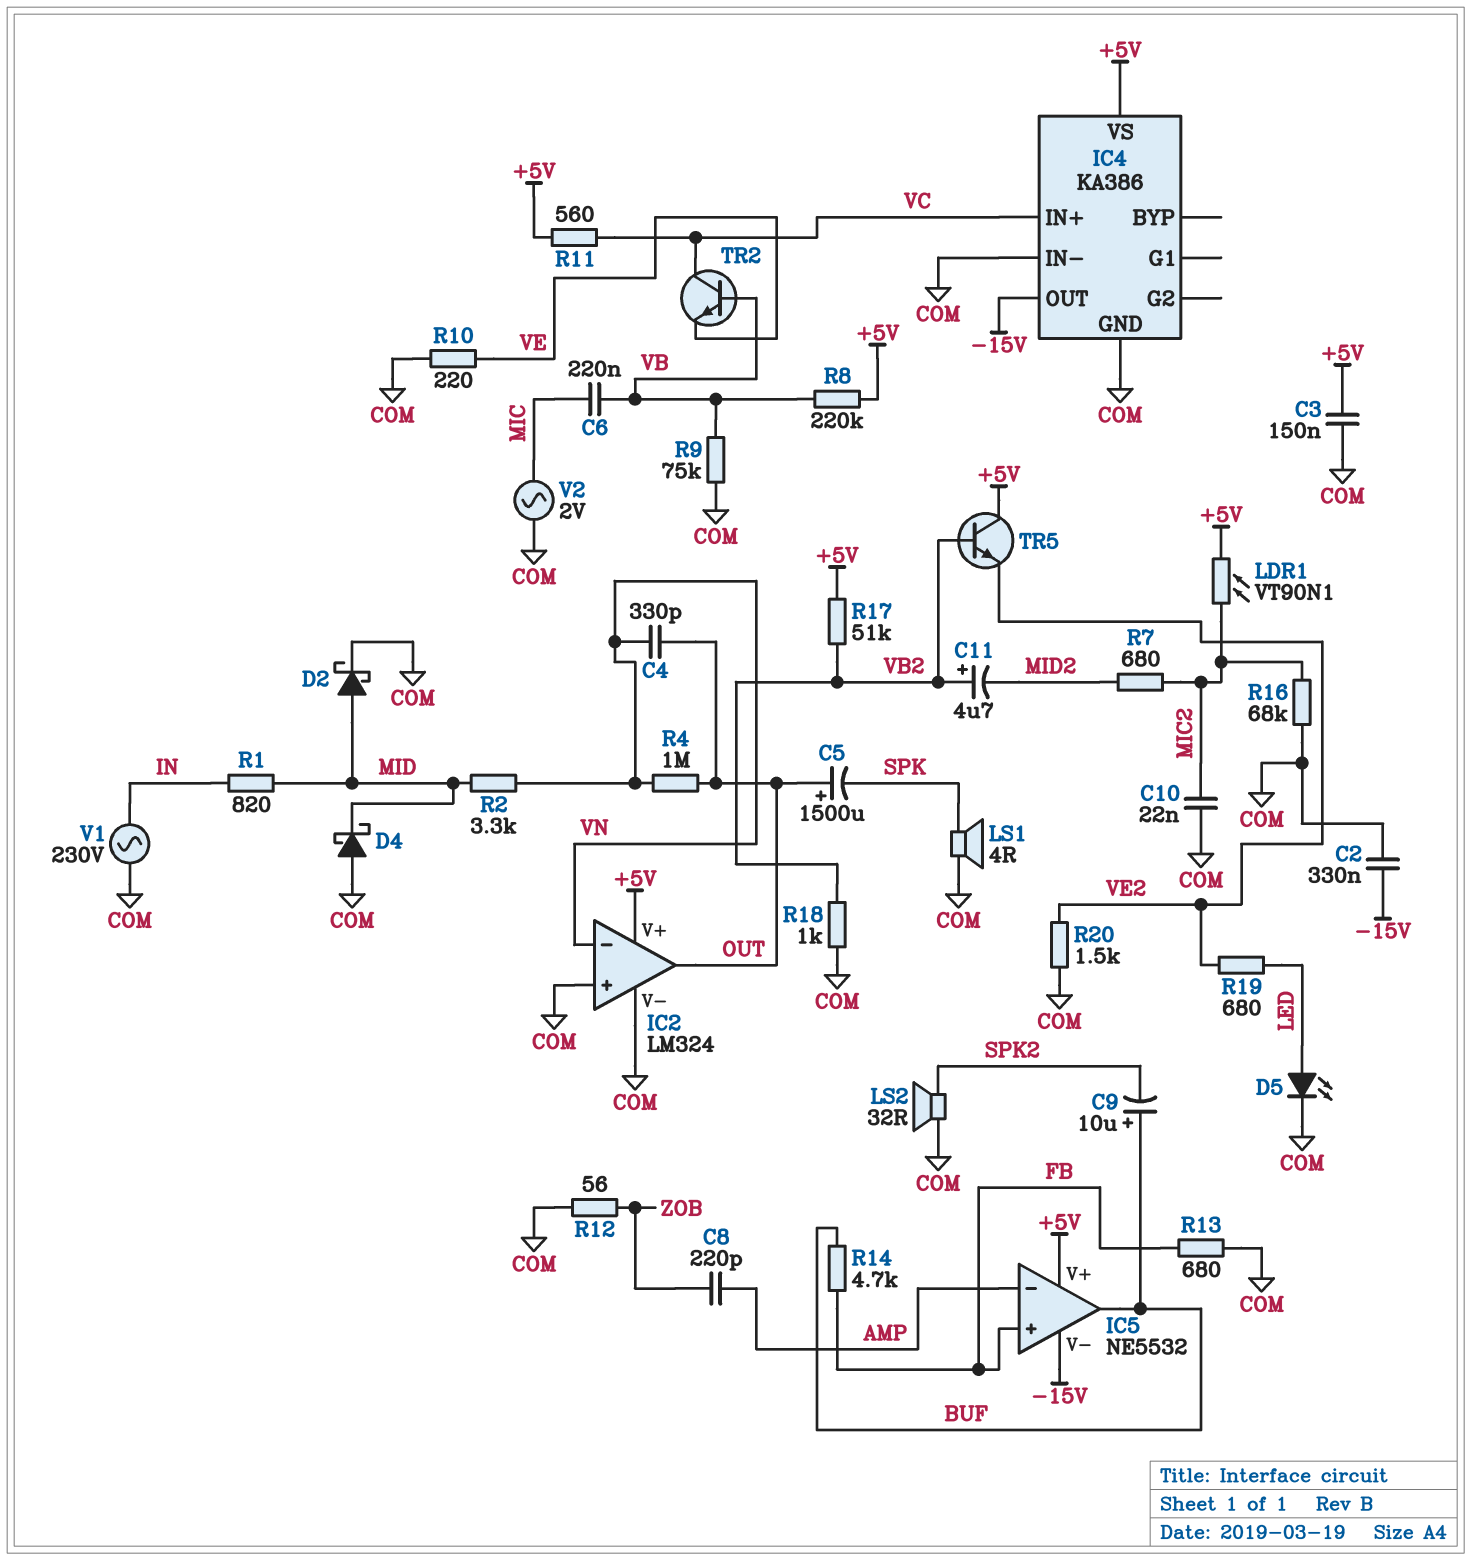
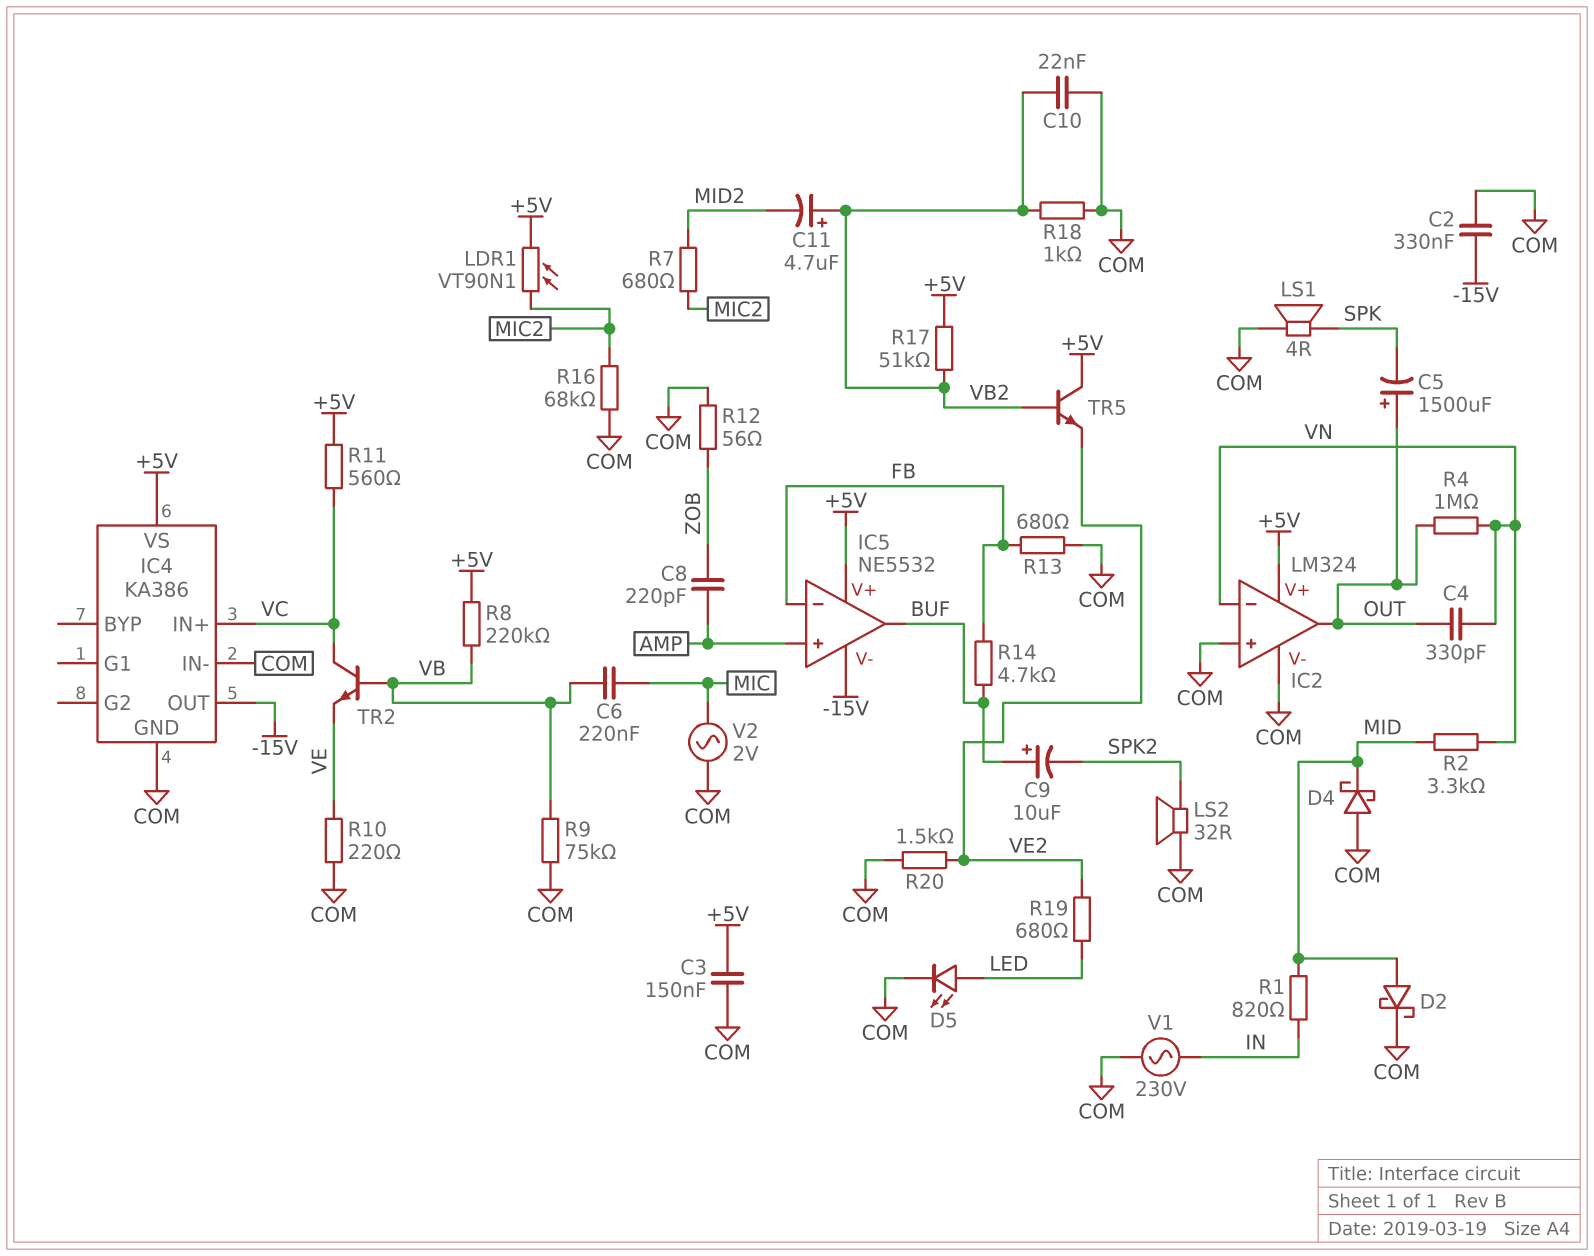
C10: 22nF (COM, MIC2) -> 22nF (COM, VB2)
IC5 pin in+: FB -> AMP
IC5 pin in-: AMP -> FB

